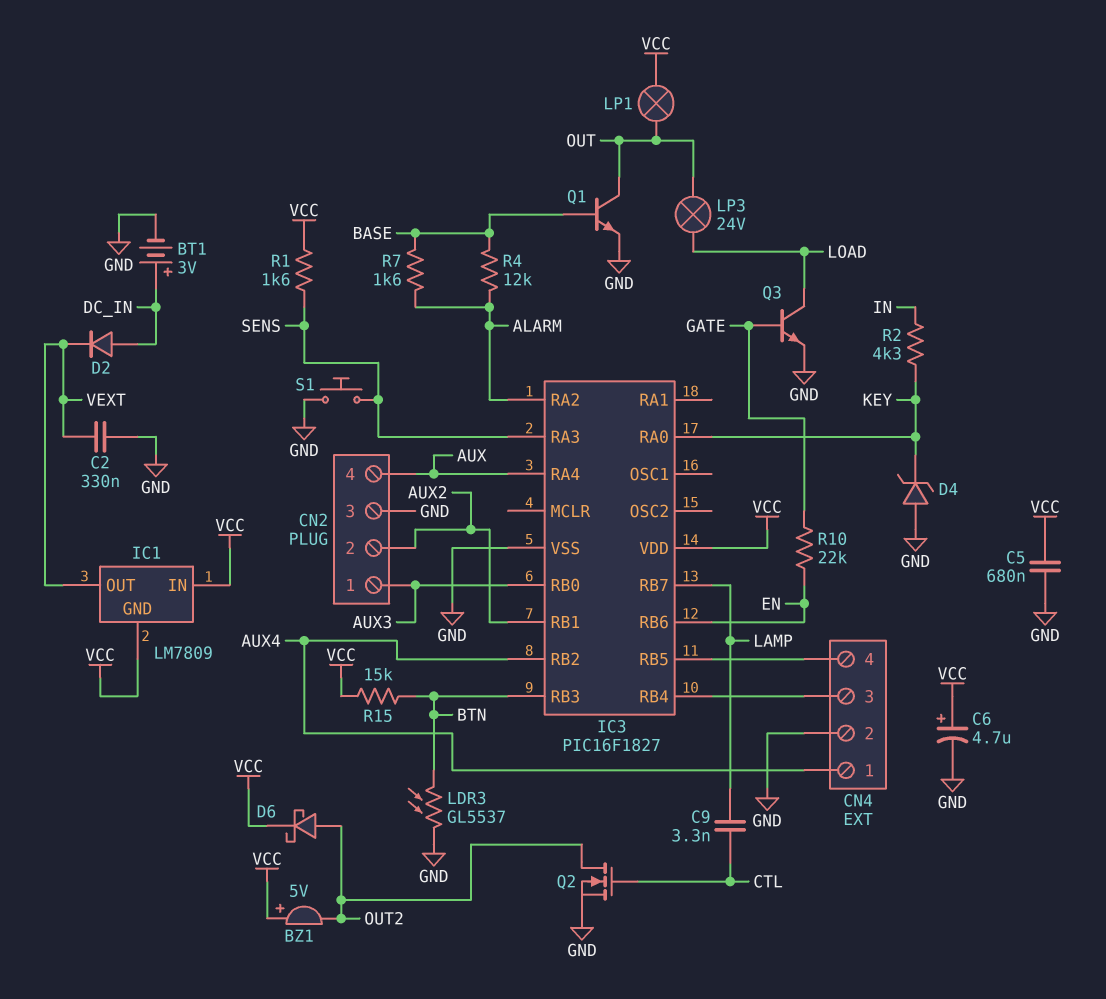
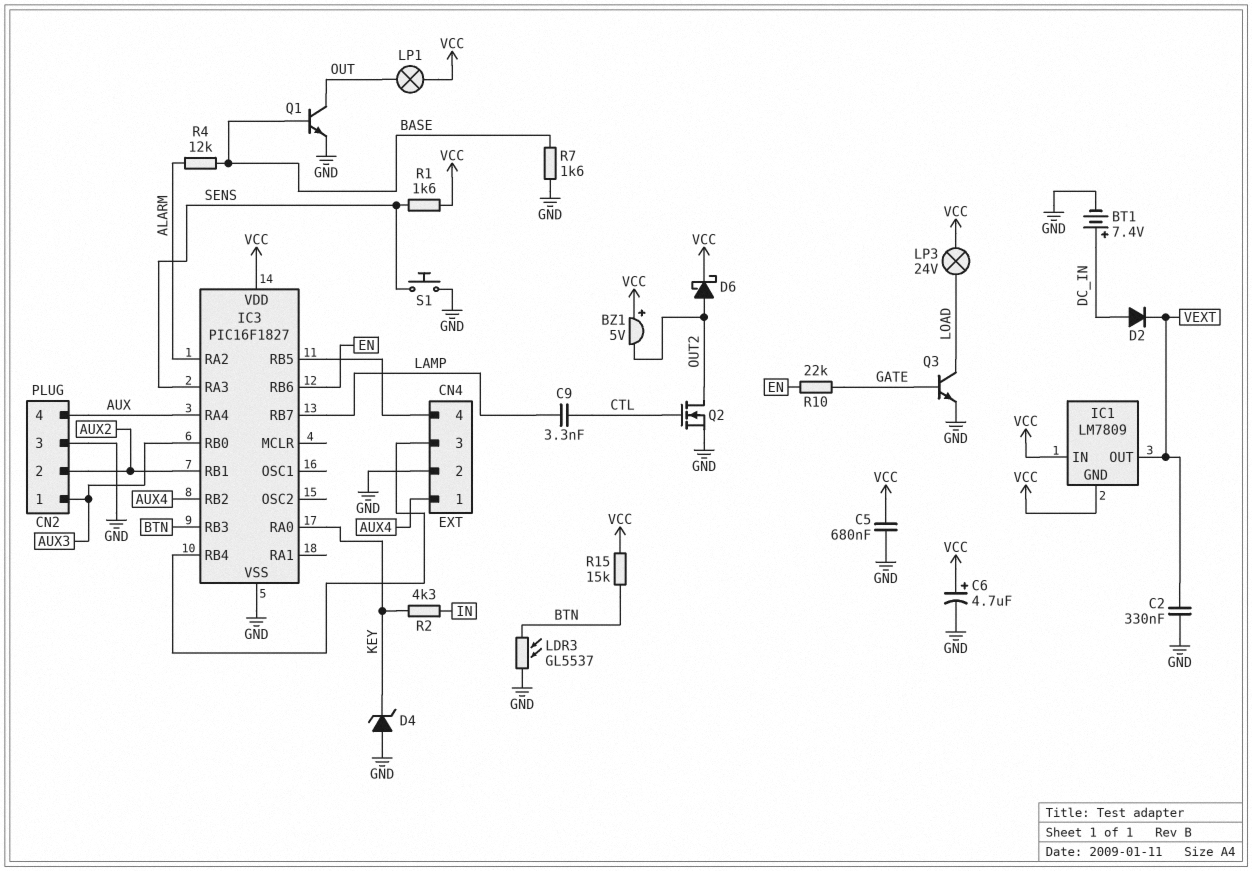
BT1: 3V (plus DC_IN, minus GND) -> 7.4V (plus DC_IN, minus GND)
LP3: lamp 24V (LOAD, OUT) -> lamp 24V (LOAD, VCC)
R7: 1.6k (ALARM, BASE) -> 1.6k (BASE, GND)

